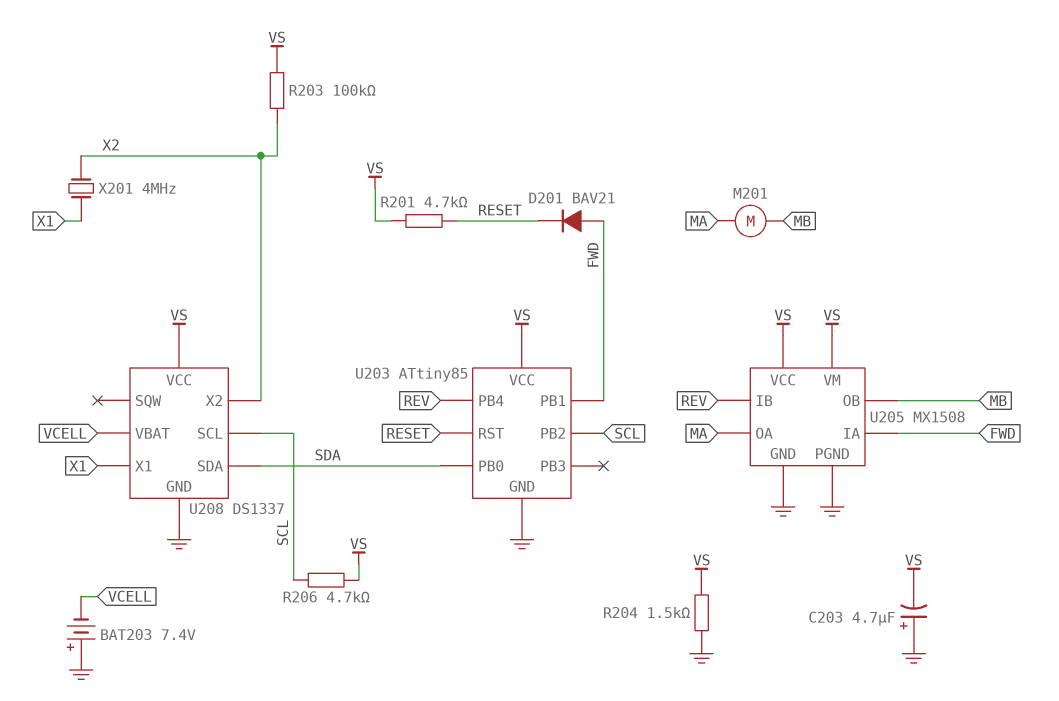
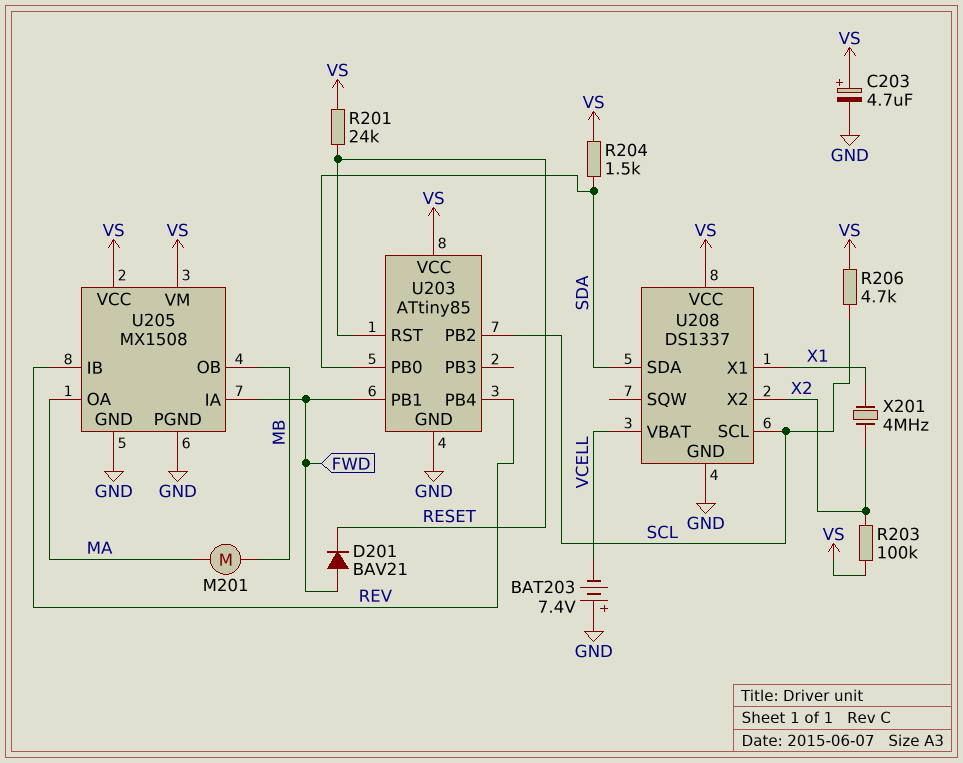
C203: 4.7uF (plus GND, minus VS) -> 4.7uF (plus VS, minus GND)
R201: 4.7k (RESET, VS) -> 24k (RESET, VS)
R204: 1.5k (GND, VS) -> 1.5k (SDA, VS)

